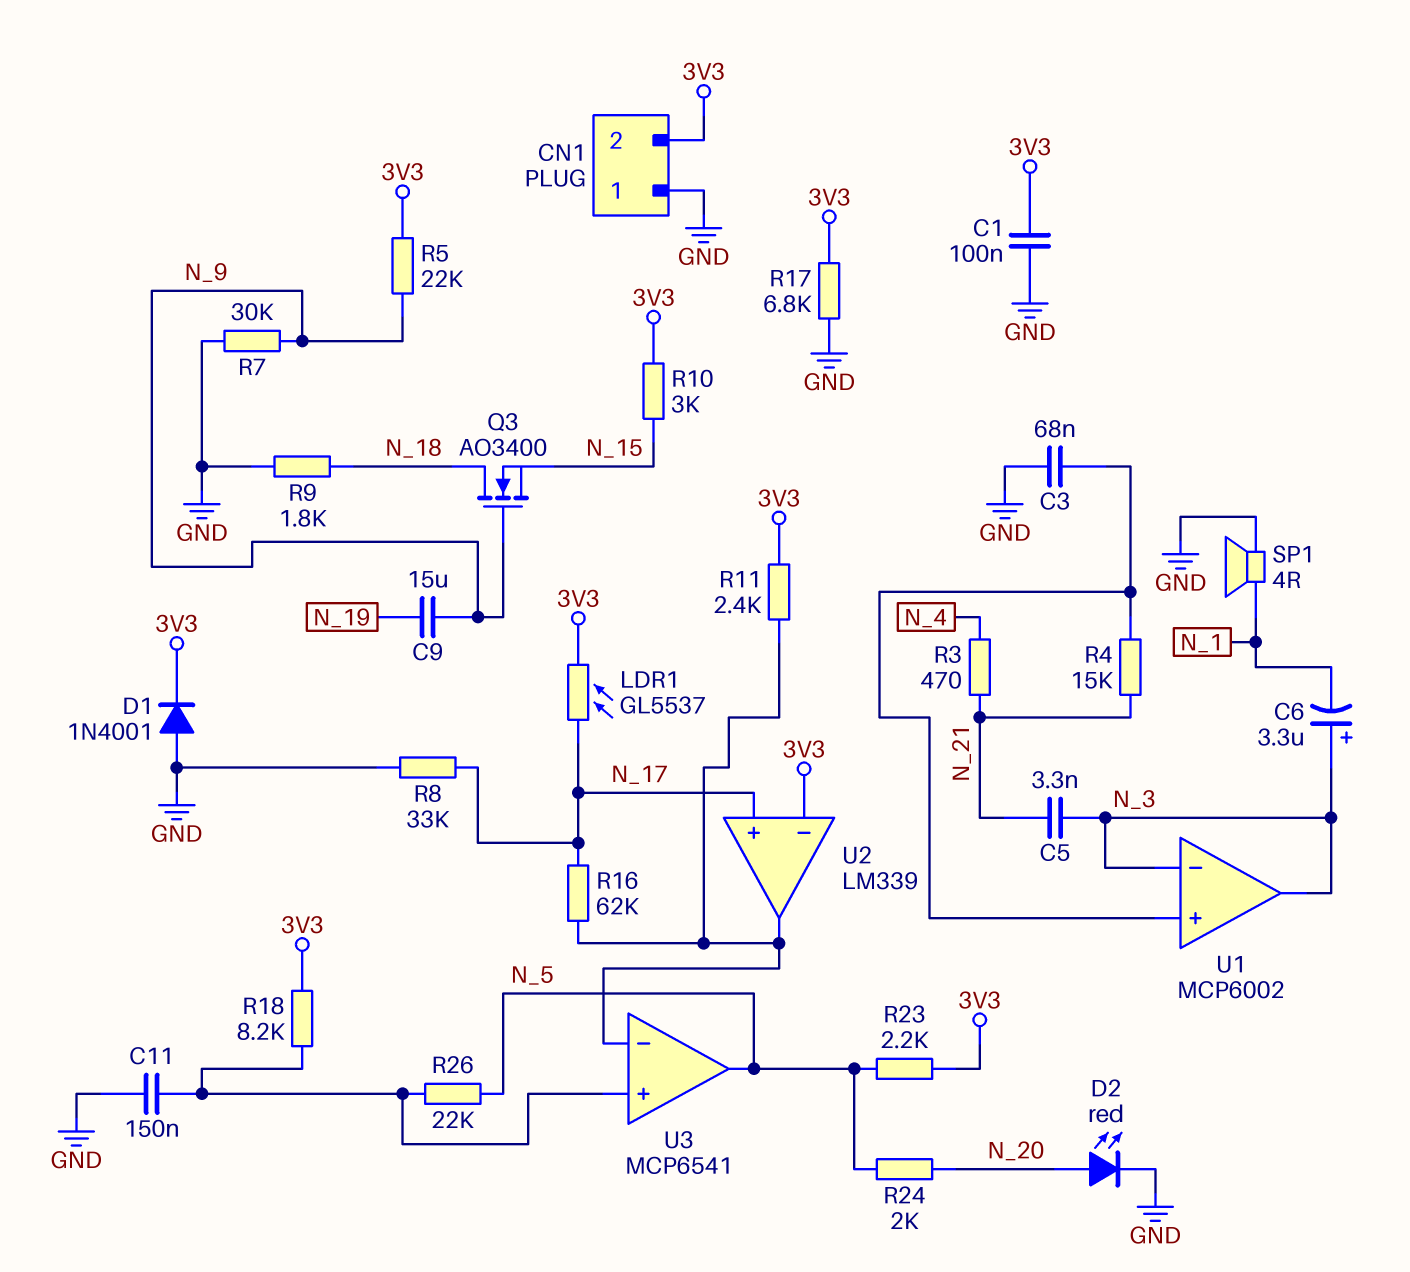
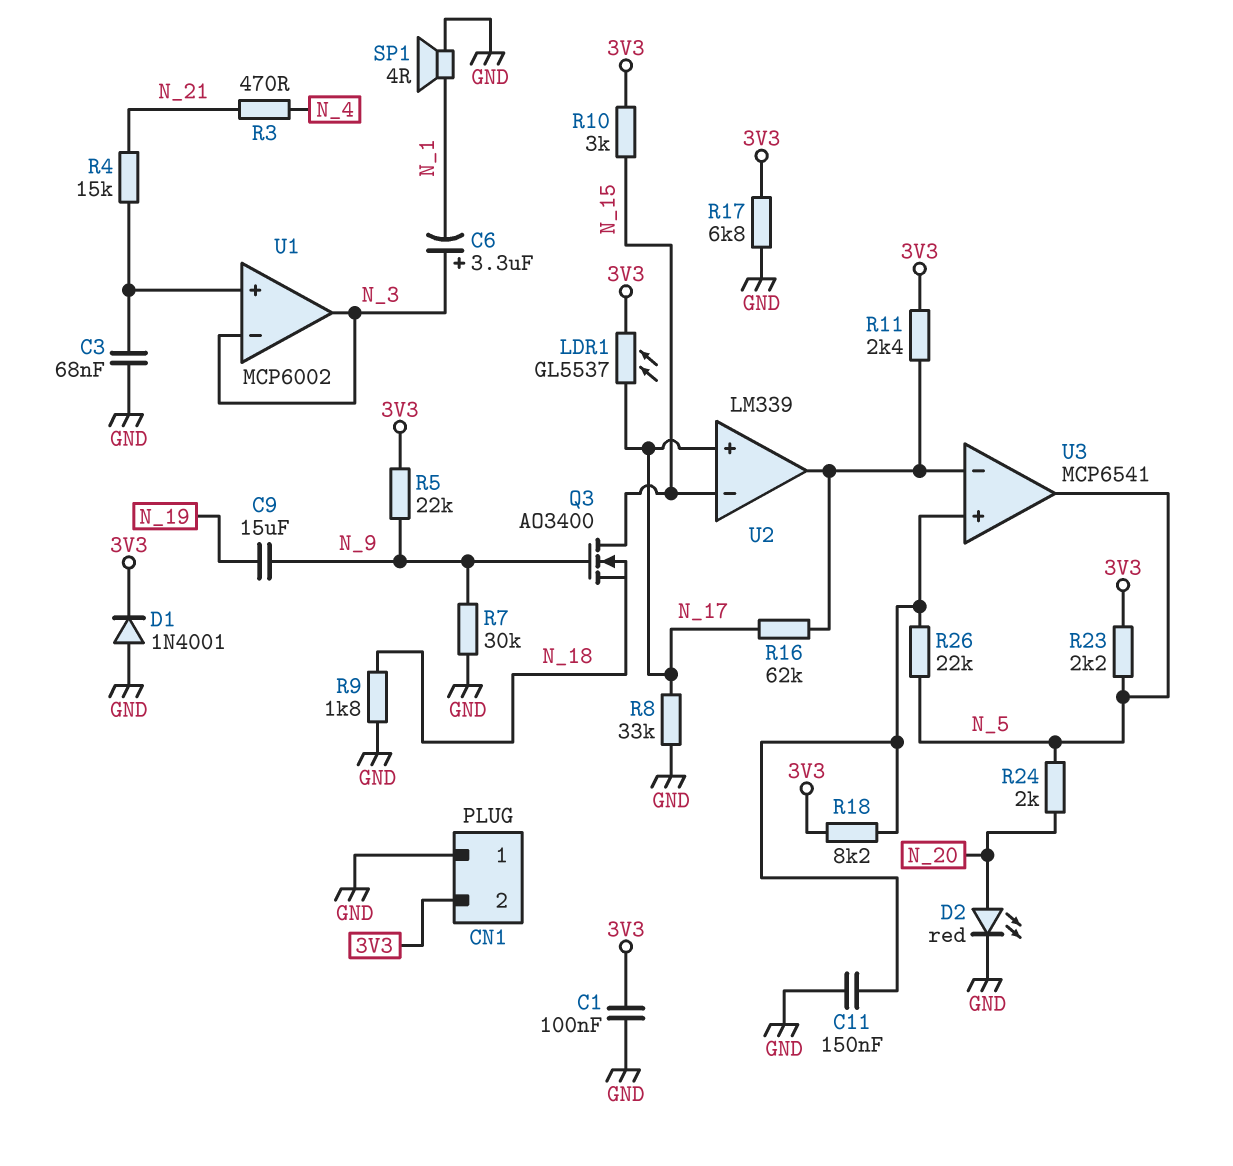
C5: 3.3nF (N_3, N_21) -> none
Q3: NMOS AO3400 (G N_9, D N_18, S N_15) -> NMOS AO3400 (G N_9, D N_15, S N_18)
U2 pin in-: 3V3 -> N_15

